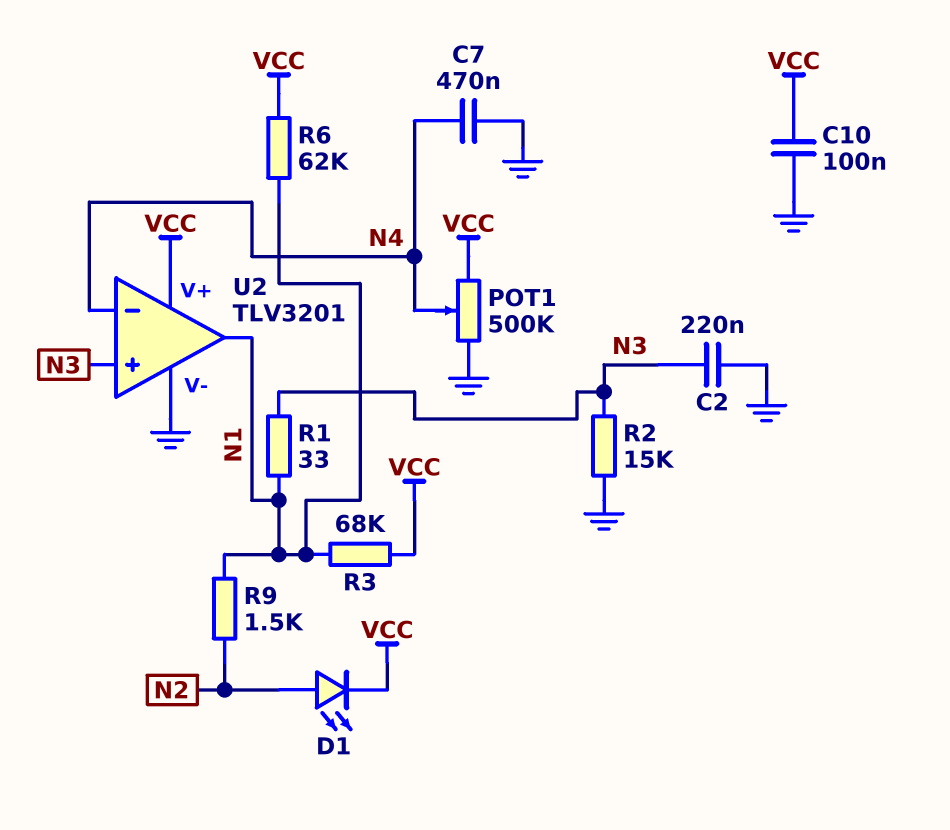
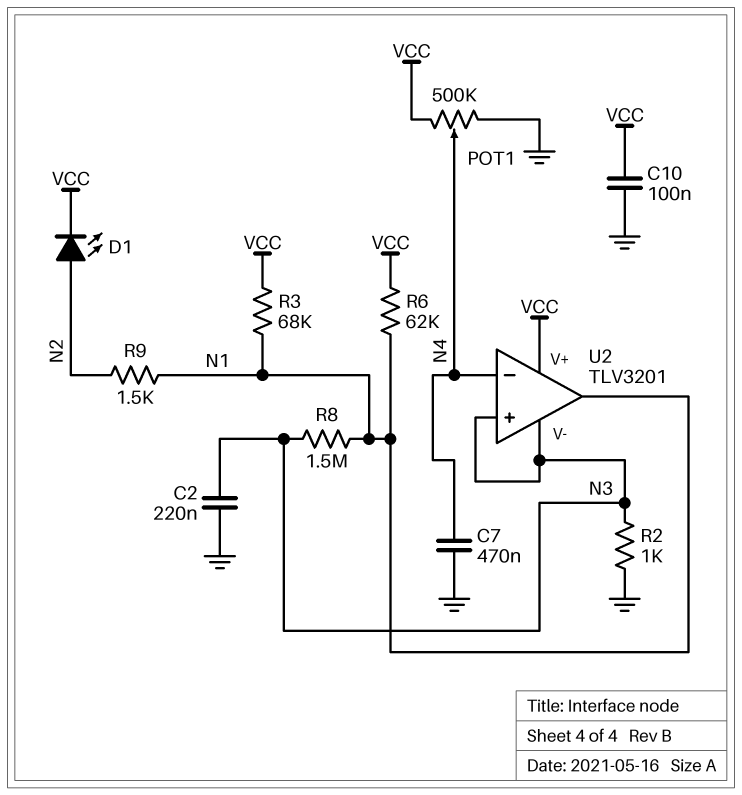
R1: 33 (N1, N3) -> none
R2: 15k (GND, N3) -> 1k (GND, N3)
R8: none -> 1.5M (N1, N3)
U2 pin V-: GND -> N3

